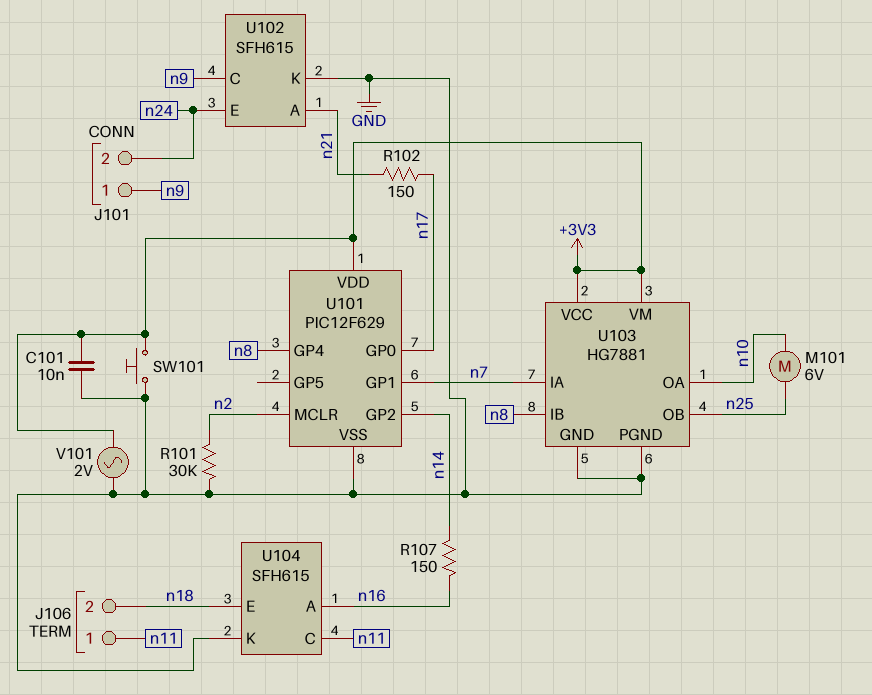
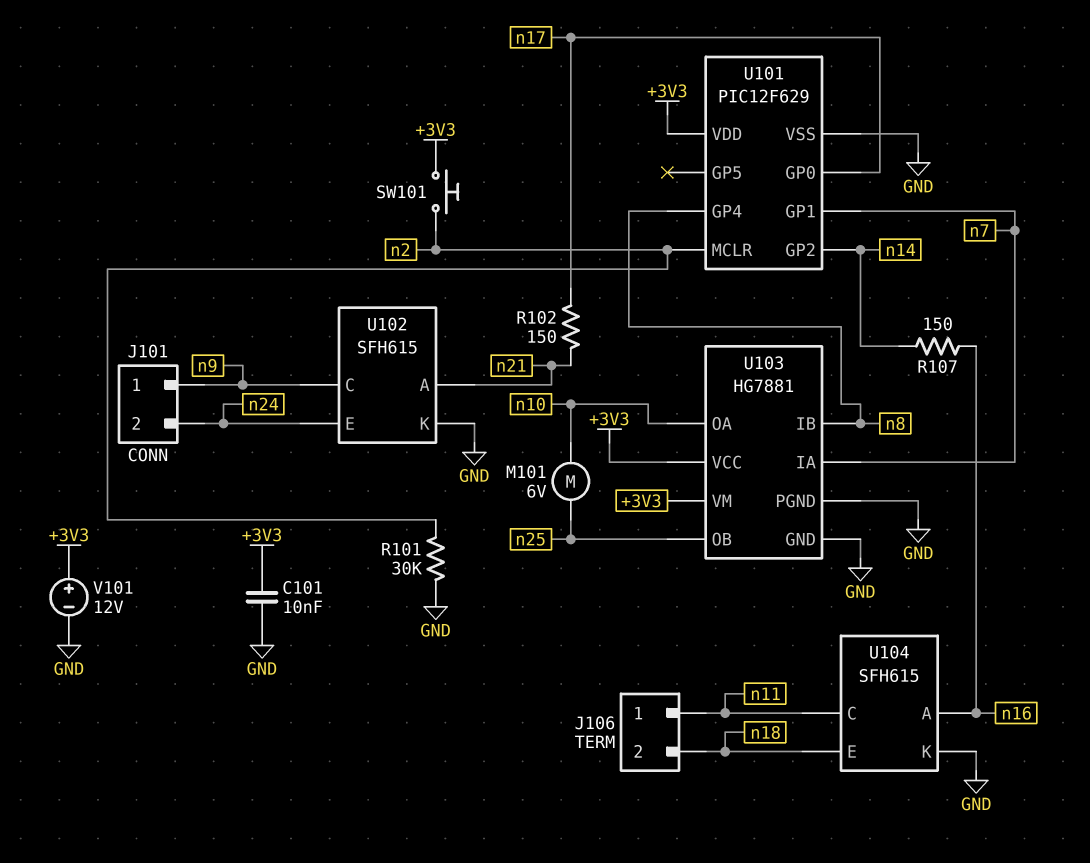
SW101: button (+3V3, GND) -> button (+3V3, n2)
V101: AC 2V (+3V3, GND) -> 12V (plus +3V3, minus GND)

